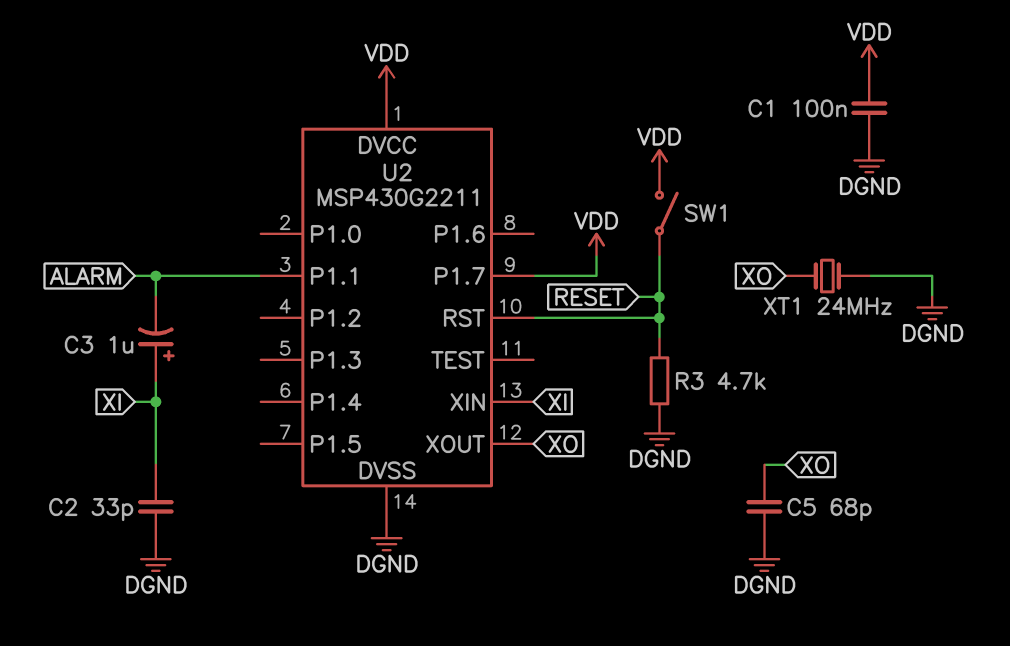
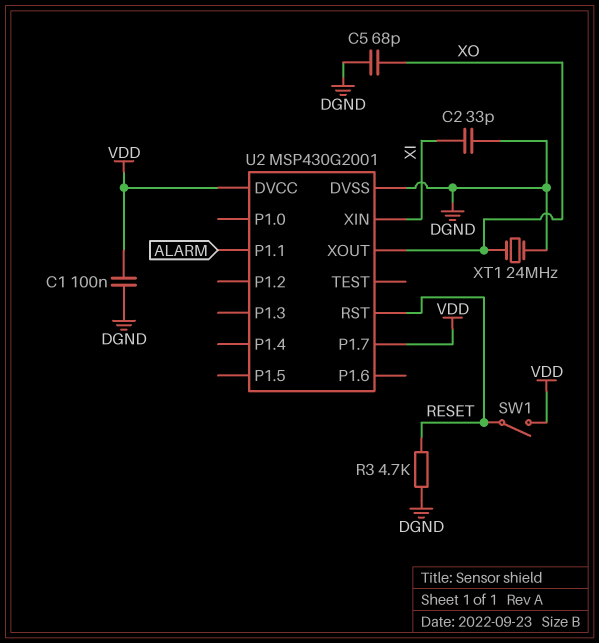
C3: 1uF (plus XI, minus ALARM) -> none
U2: MSP430G2211 -> MSP430G2001

